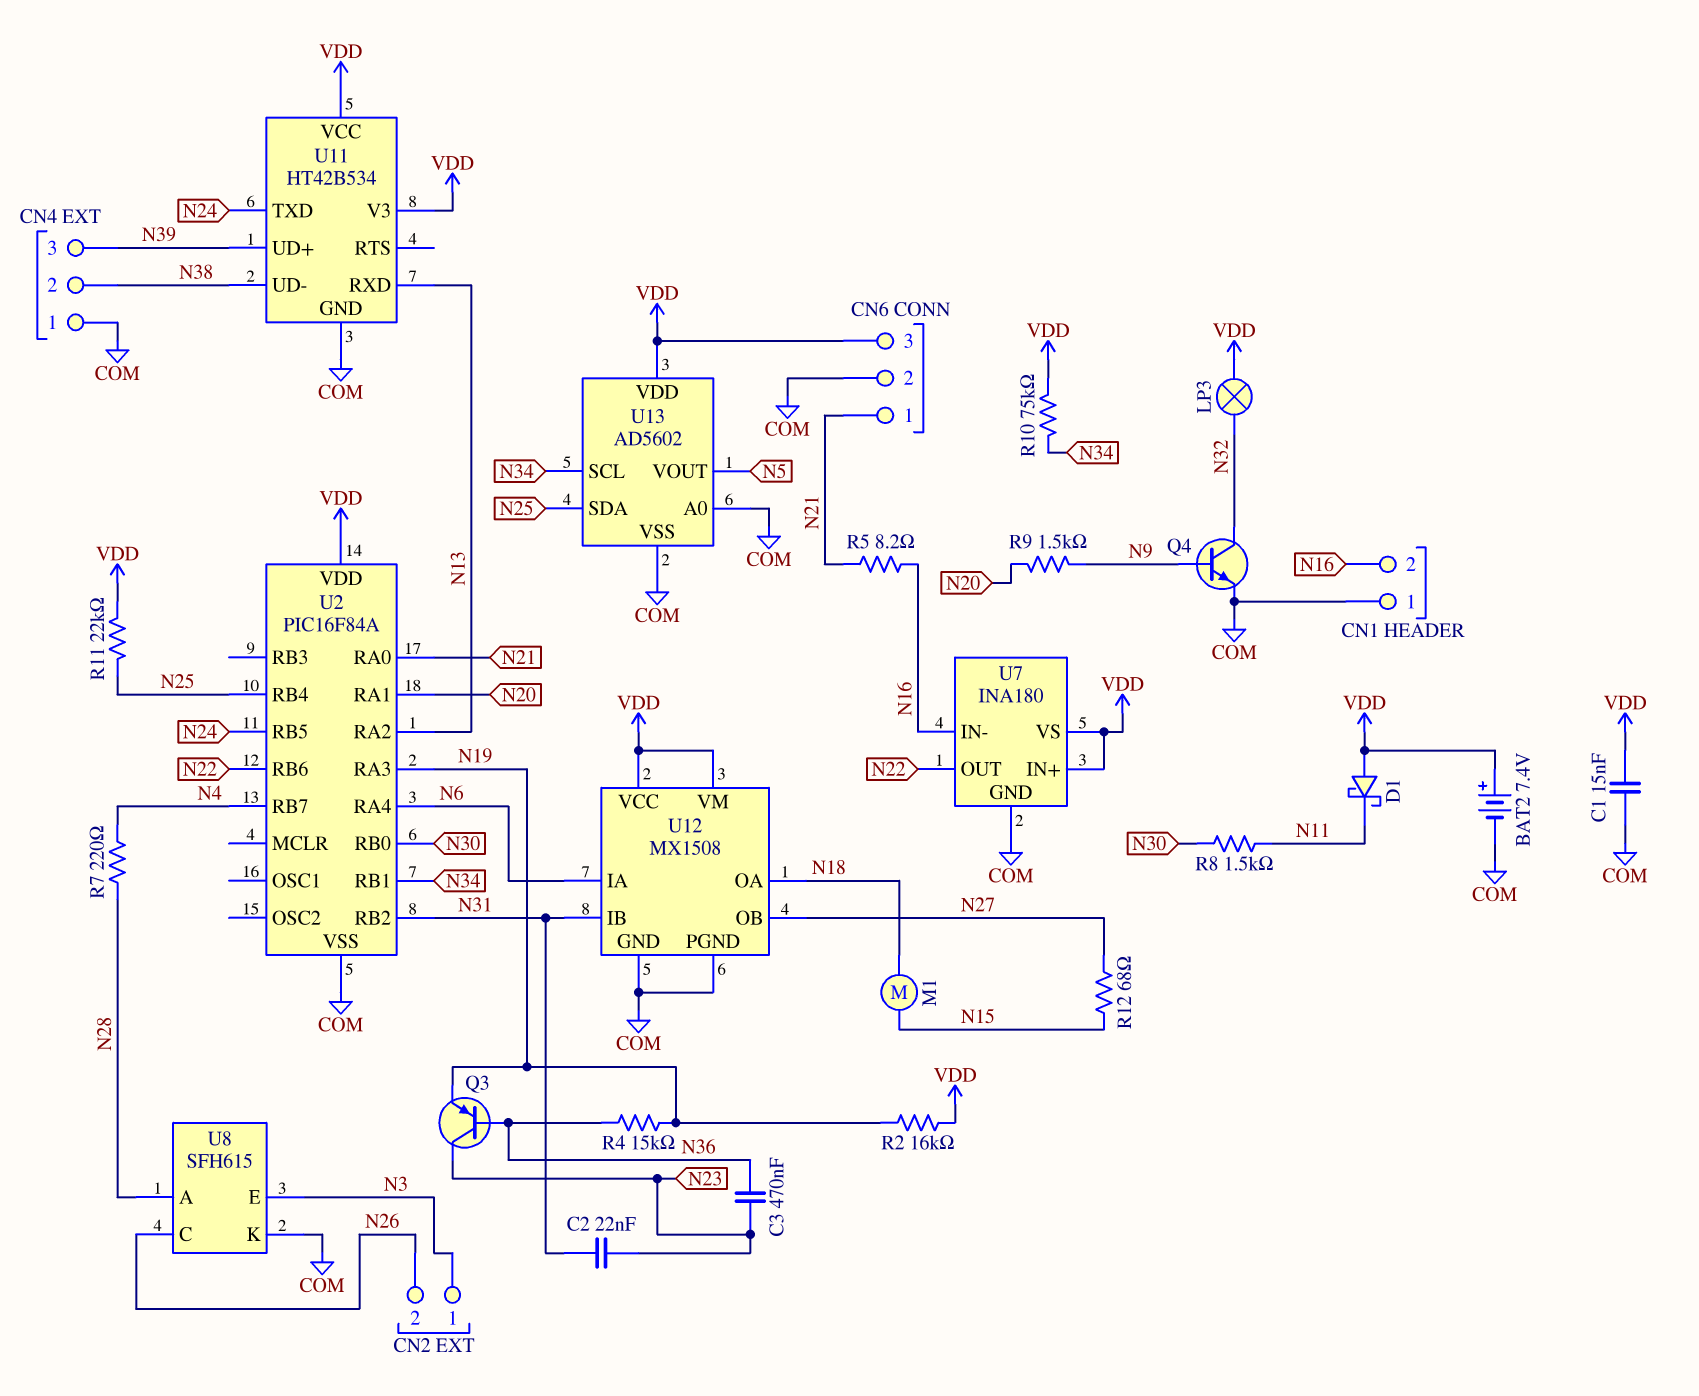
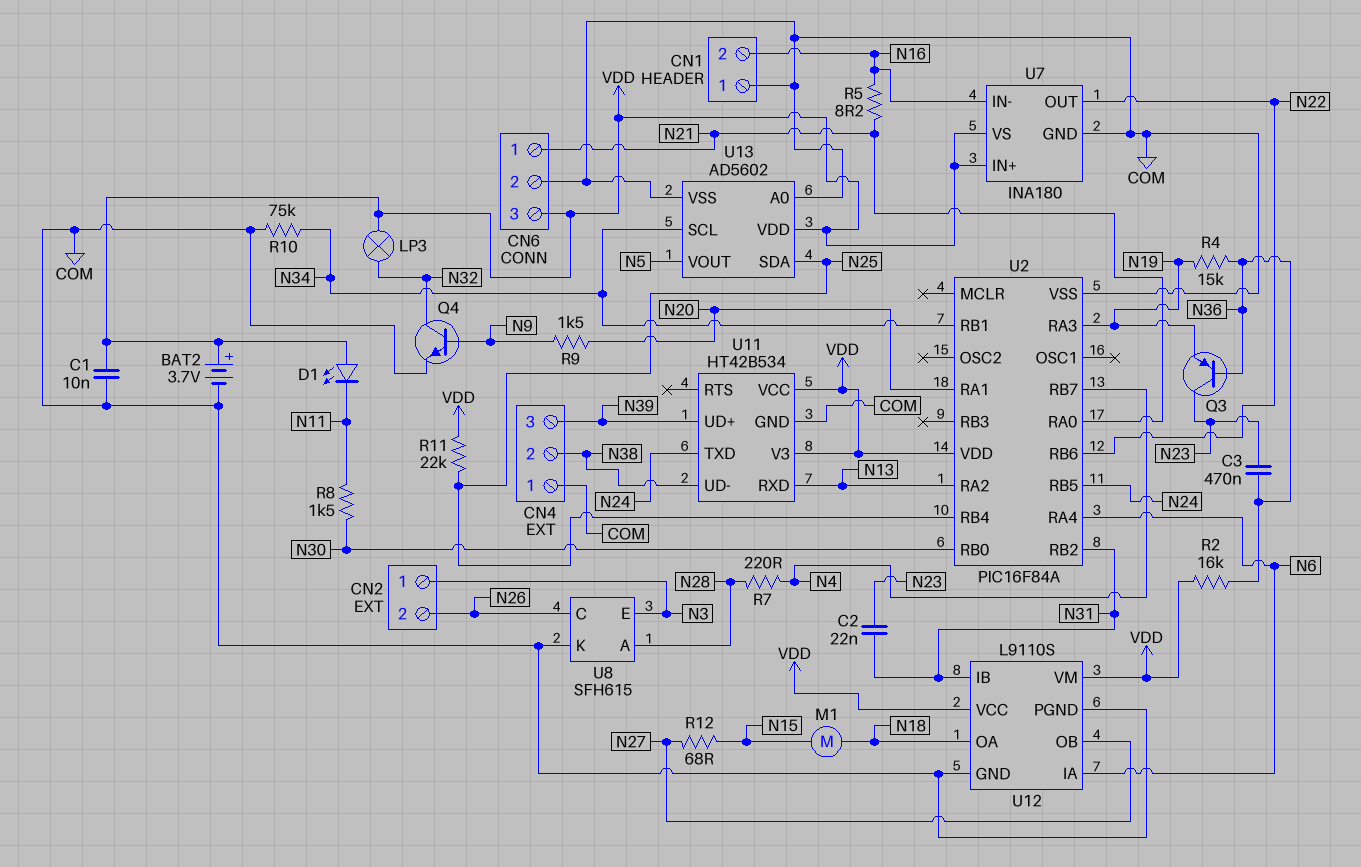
BAT2: 7.4V (plus VDD, minus COM) -> 3.7V (plus VDD, minus COM)
C1: 15nF (COM, VDD) -> 10nF (COM, VDD)
D1: schottky (A VDD, K N11) -> LED (A VDD, K N11)
R2: 16k (N19, VDD) -> 16k (N36, VDD)
R10: 75k (N34, VDD) -> 75k (COM, N34)
U12: MX1508 -> L9110S

